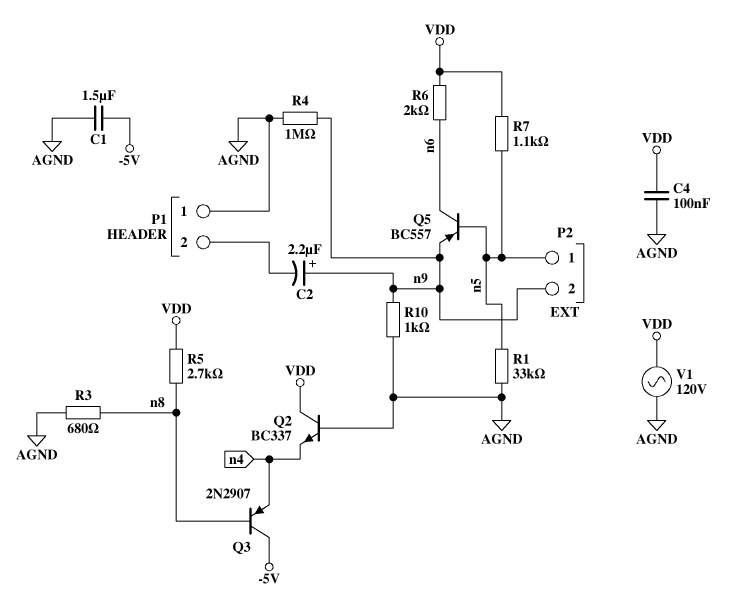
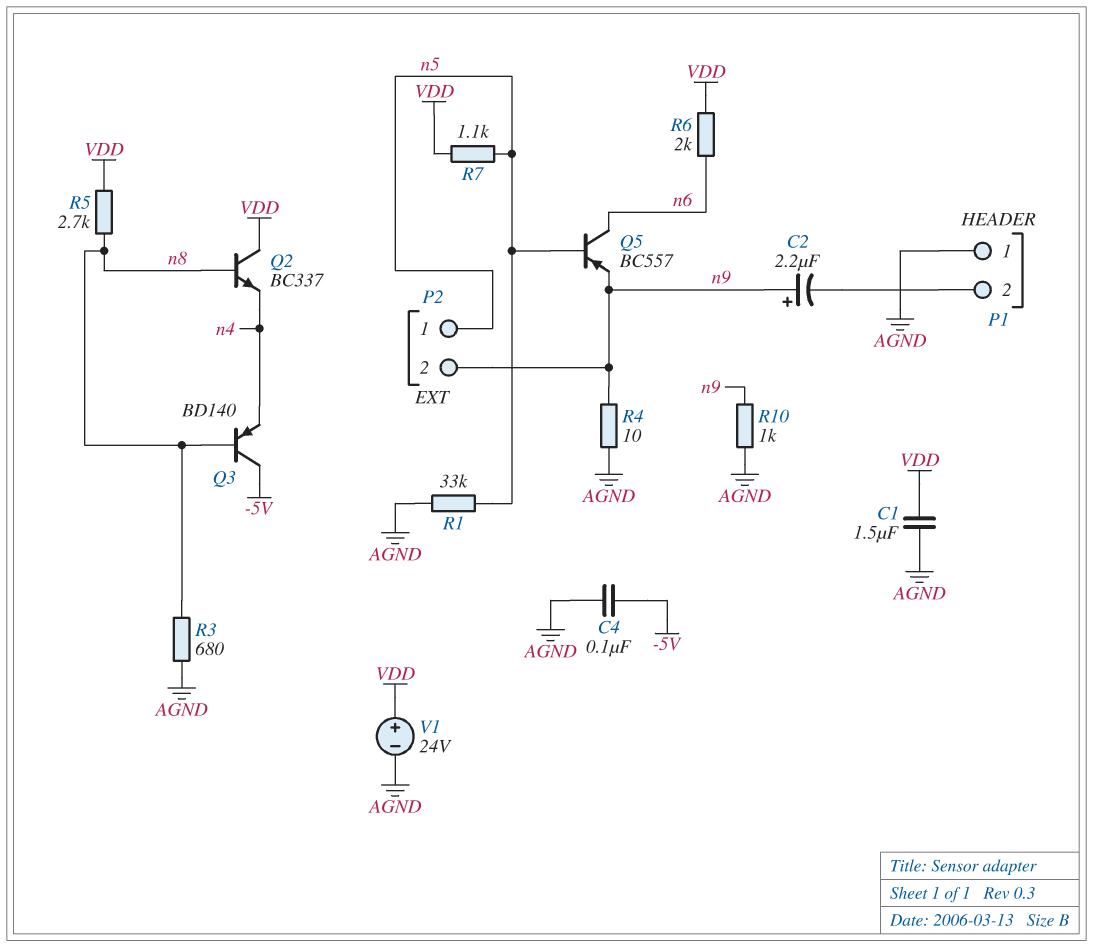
C1: 1.5uF (-5V, AGND) -> 1.5uF (AGND, VDD)
C4: 100nF (AGND, VDD) -> 100nF (-5V, AGND)
Q2: NPN BC337 (B AGND, C VDD, E n4) -> NPN BC337 (B n8, C VDD, E n4)
Q3: PNP 2N2907 (B n8, C -5V, E n4) -> PNP BD140 (B n8, C -5V, E n4)
R4: 1M (AGND, n9) -> 10 (AGND, n9)
V1: AC 120V (AGND, VDD) -> 24V (plus VDD, minus AGND)

